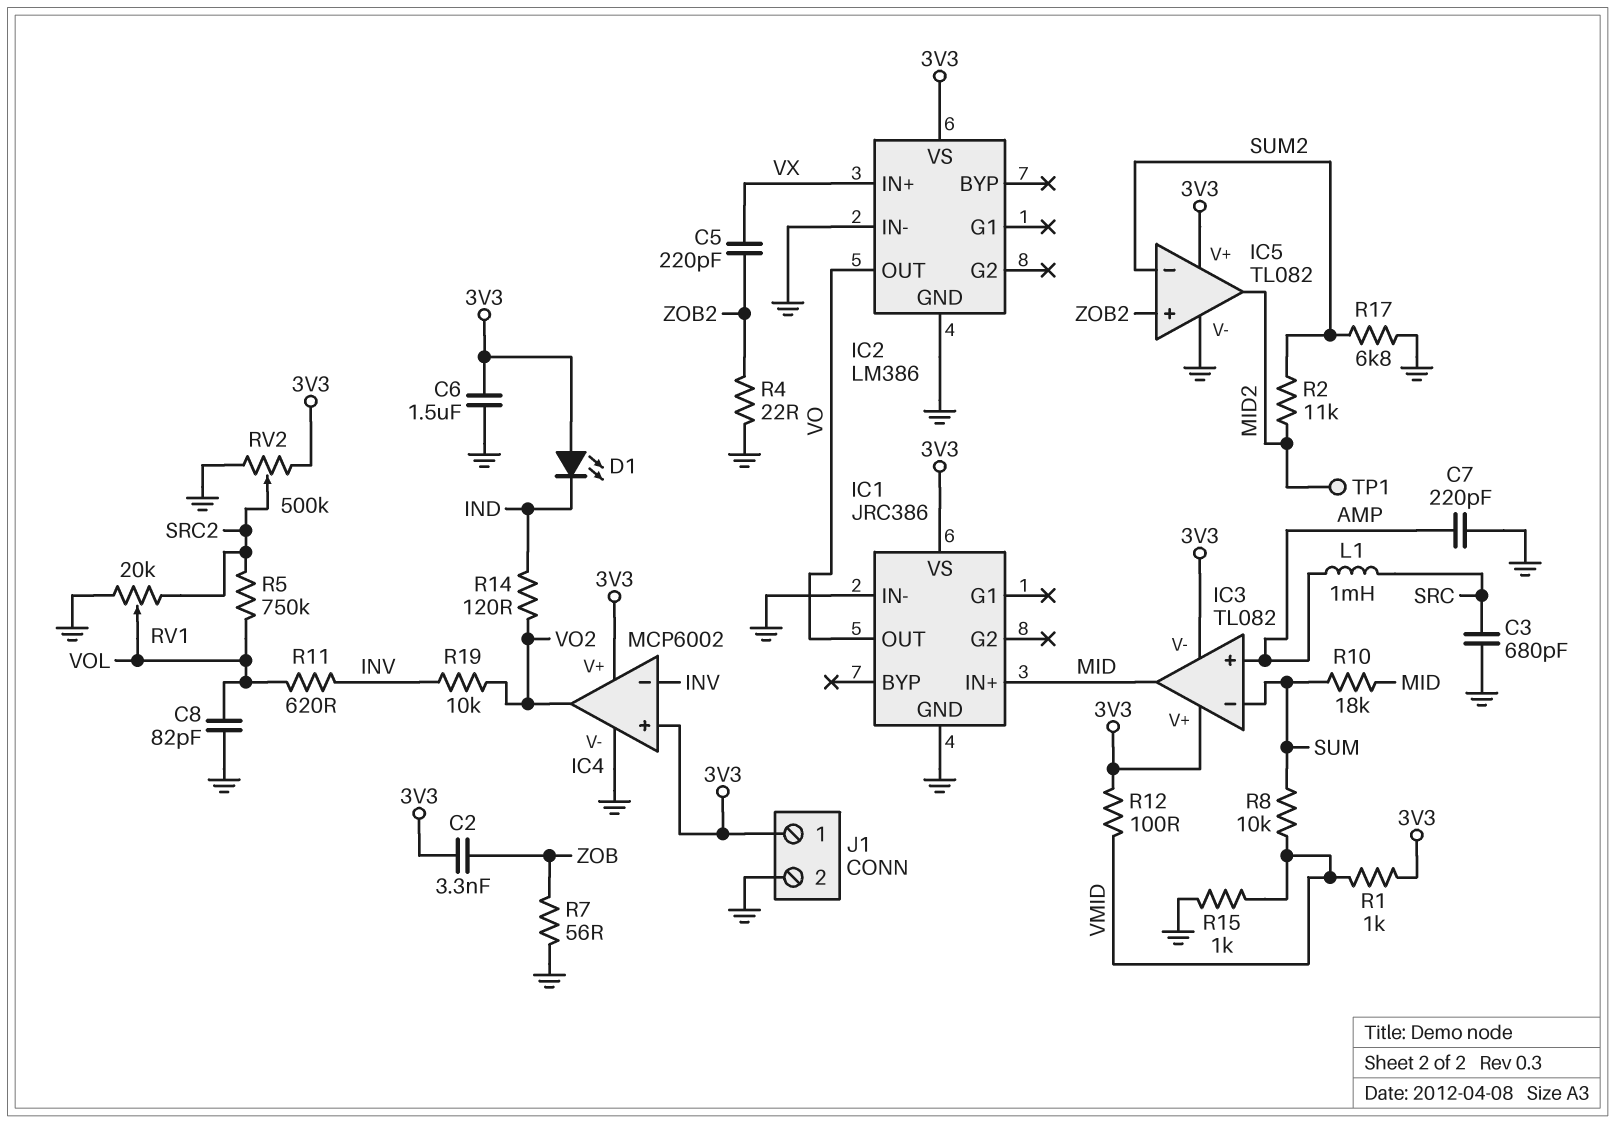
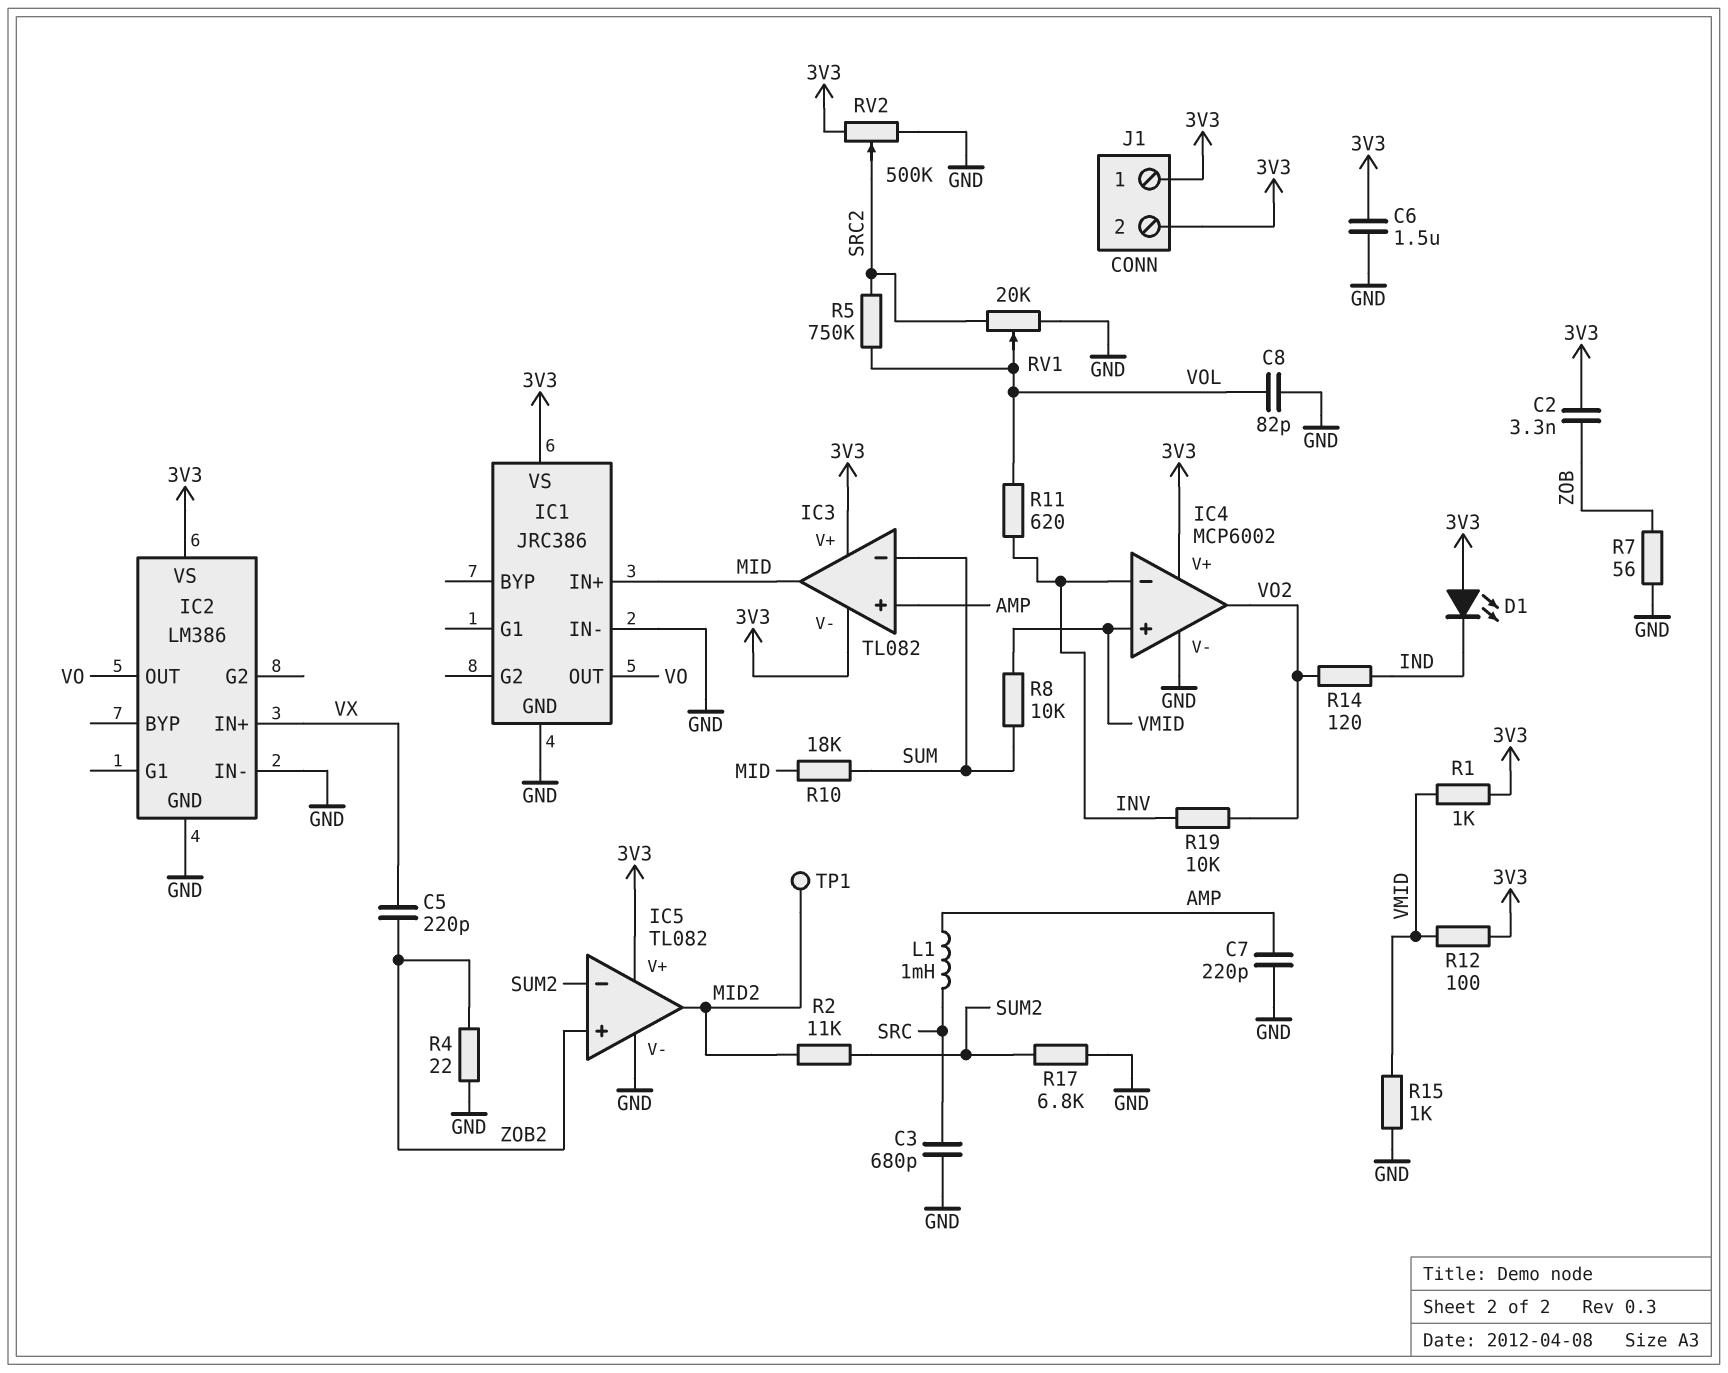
IC4 pin in+: 3V3 -> VMID
J1 pin 2: GND -> 3V3

